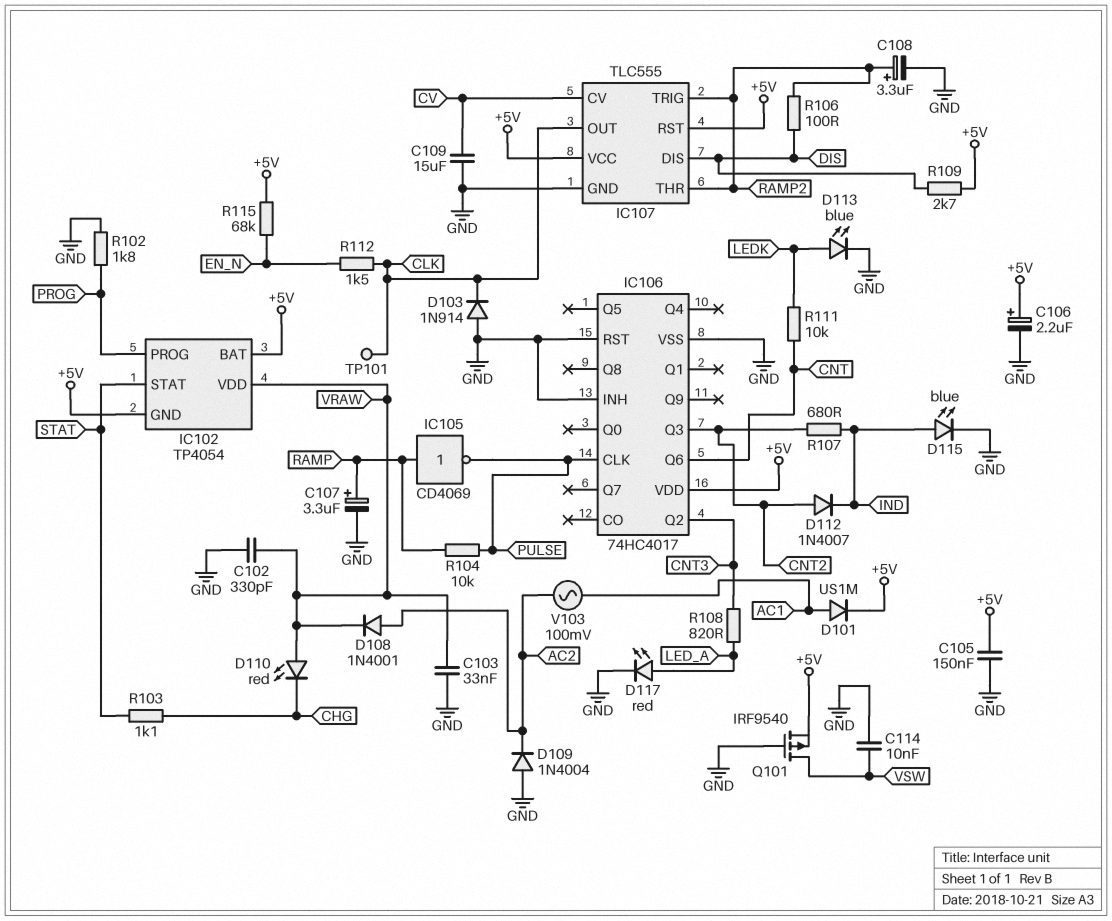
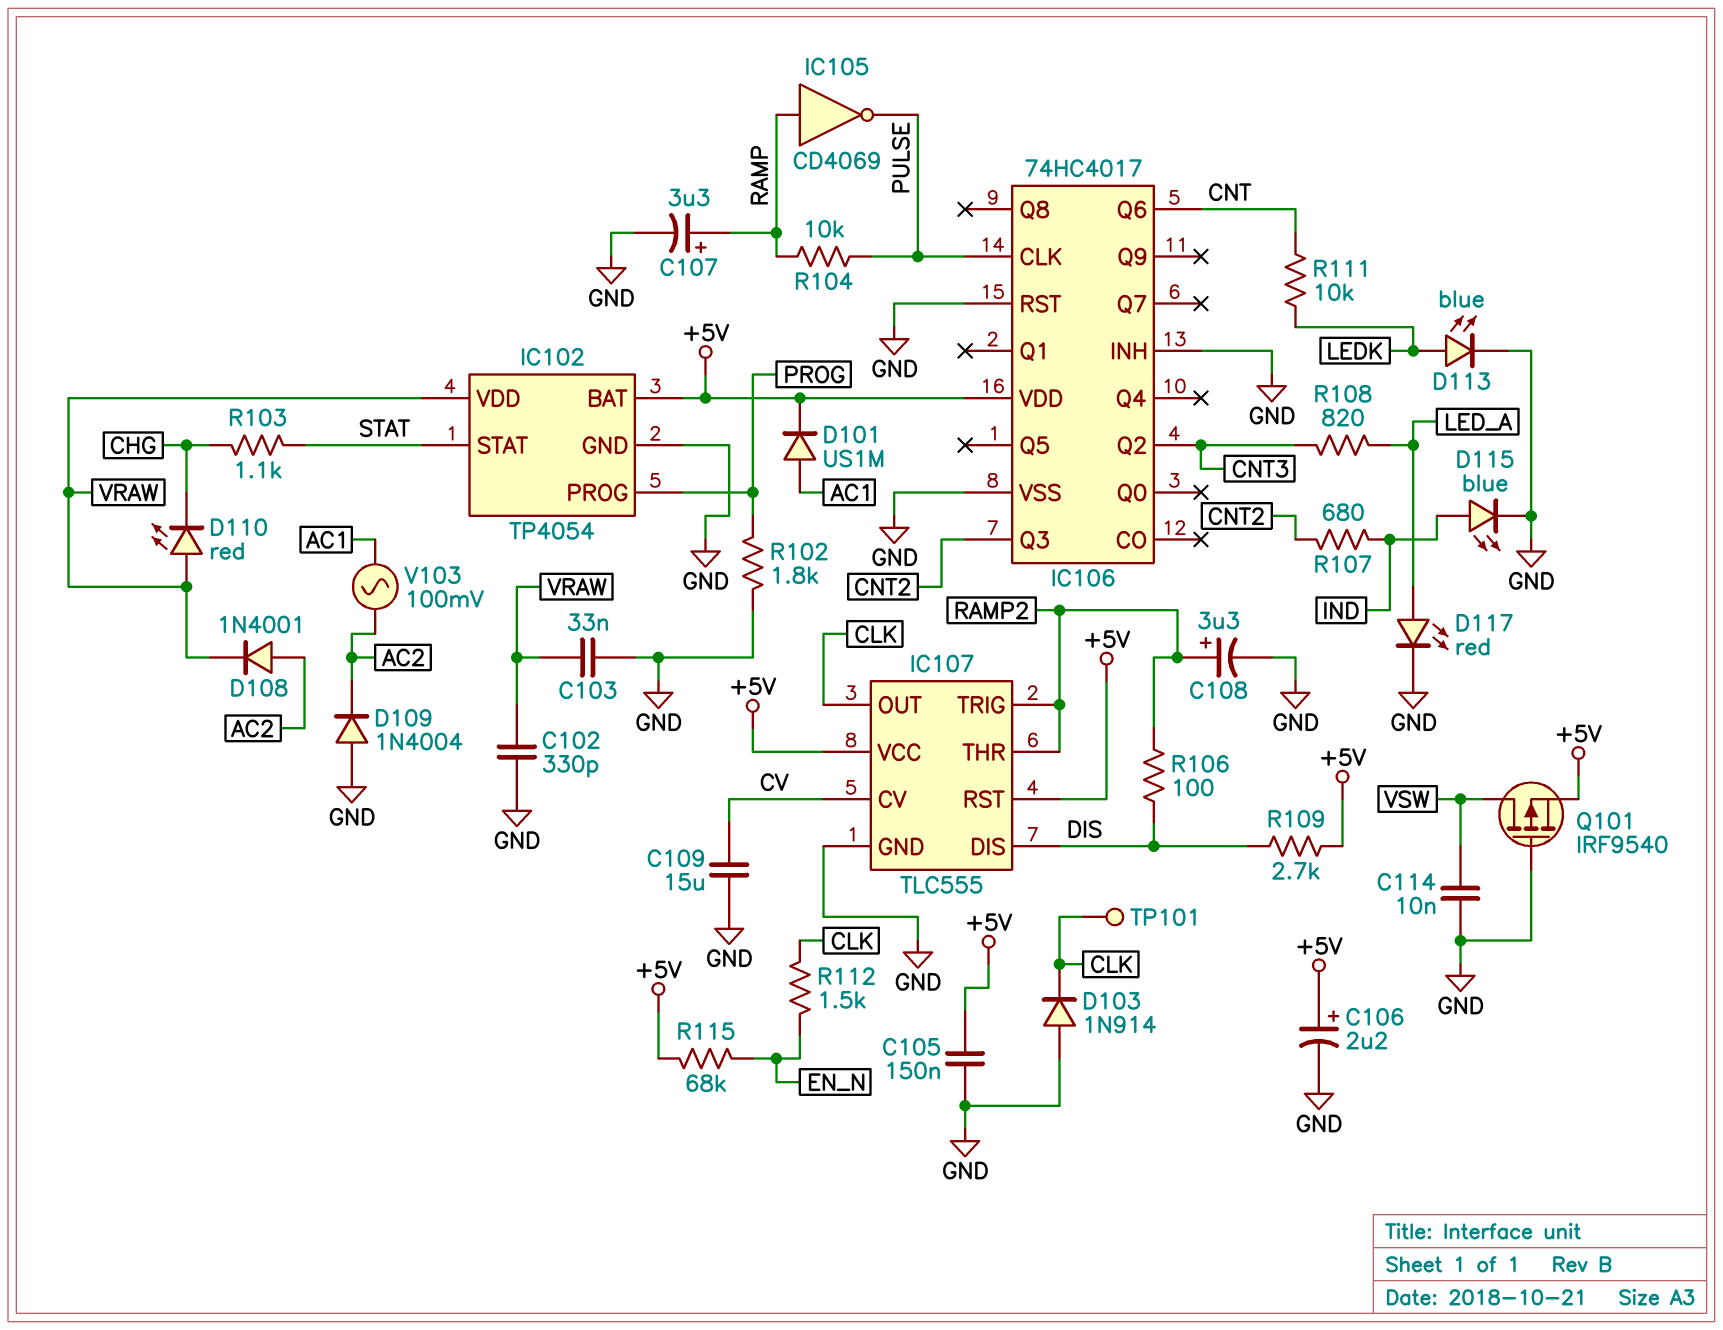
D112: diode 1N4007 (A CNT2, K IND) -> none
IC102 pin GND: +5V -> GND

